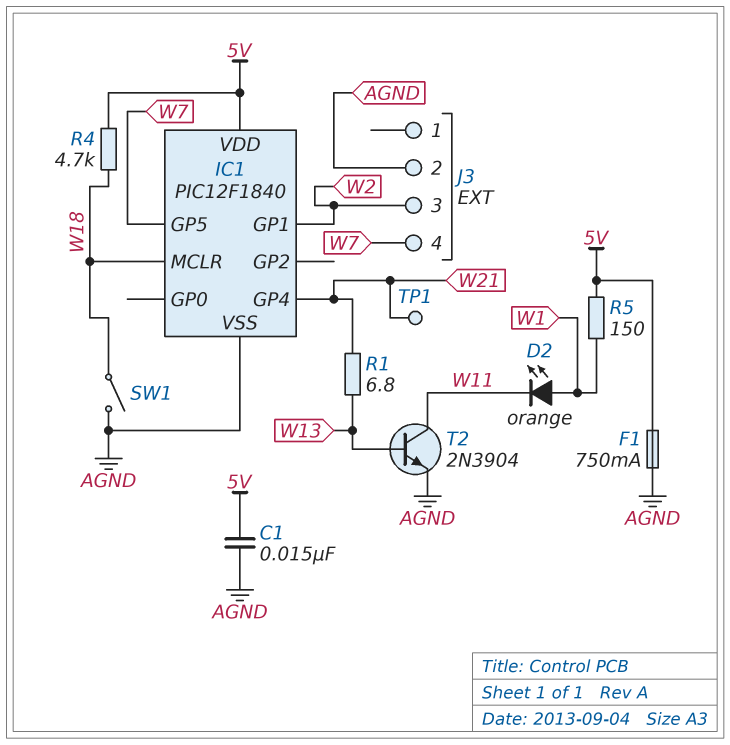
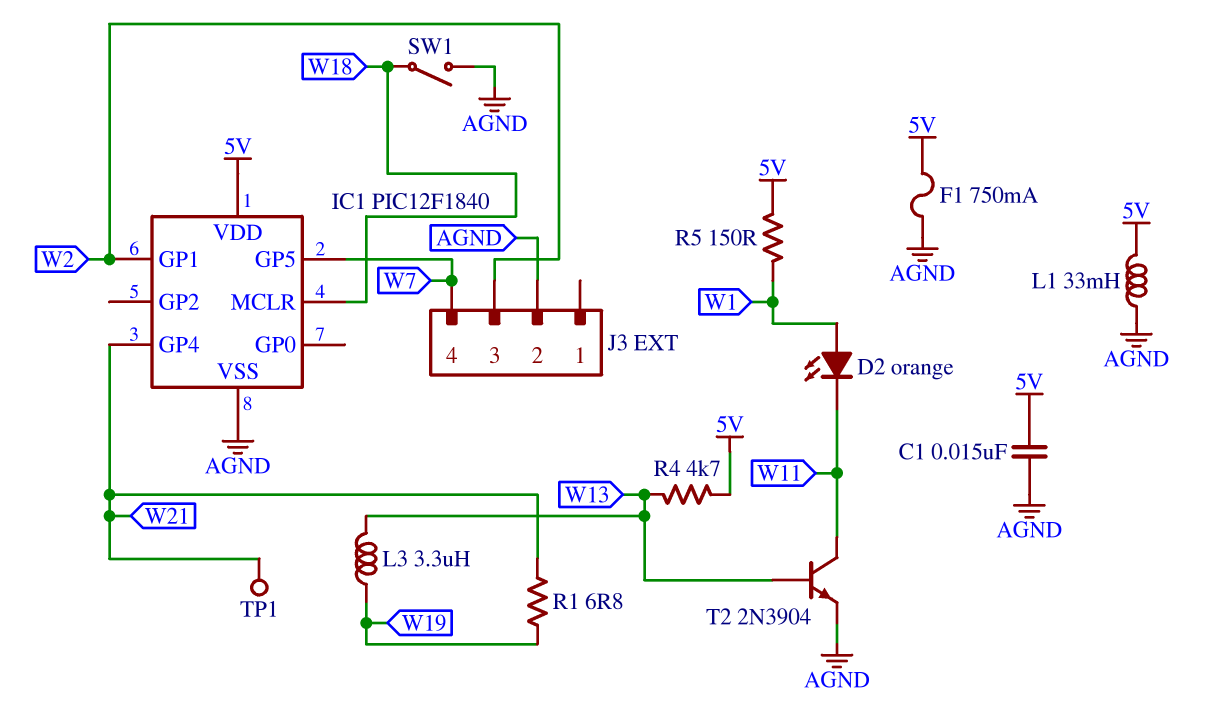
L1: none -> 33mH (5V, AGND)
L3: none -> 3.3uH (W13, W19)
R1: 6.8 (W13, W21) -> 6.8 (W19, W21)
R4: 4.7k (5V, W18) -> 4.7k (5V, W13)

